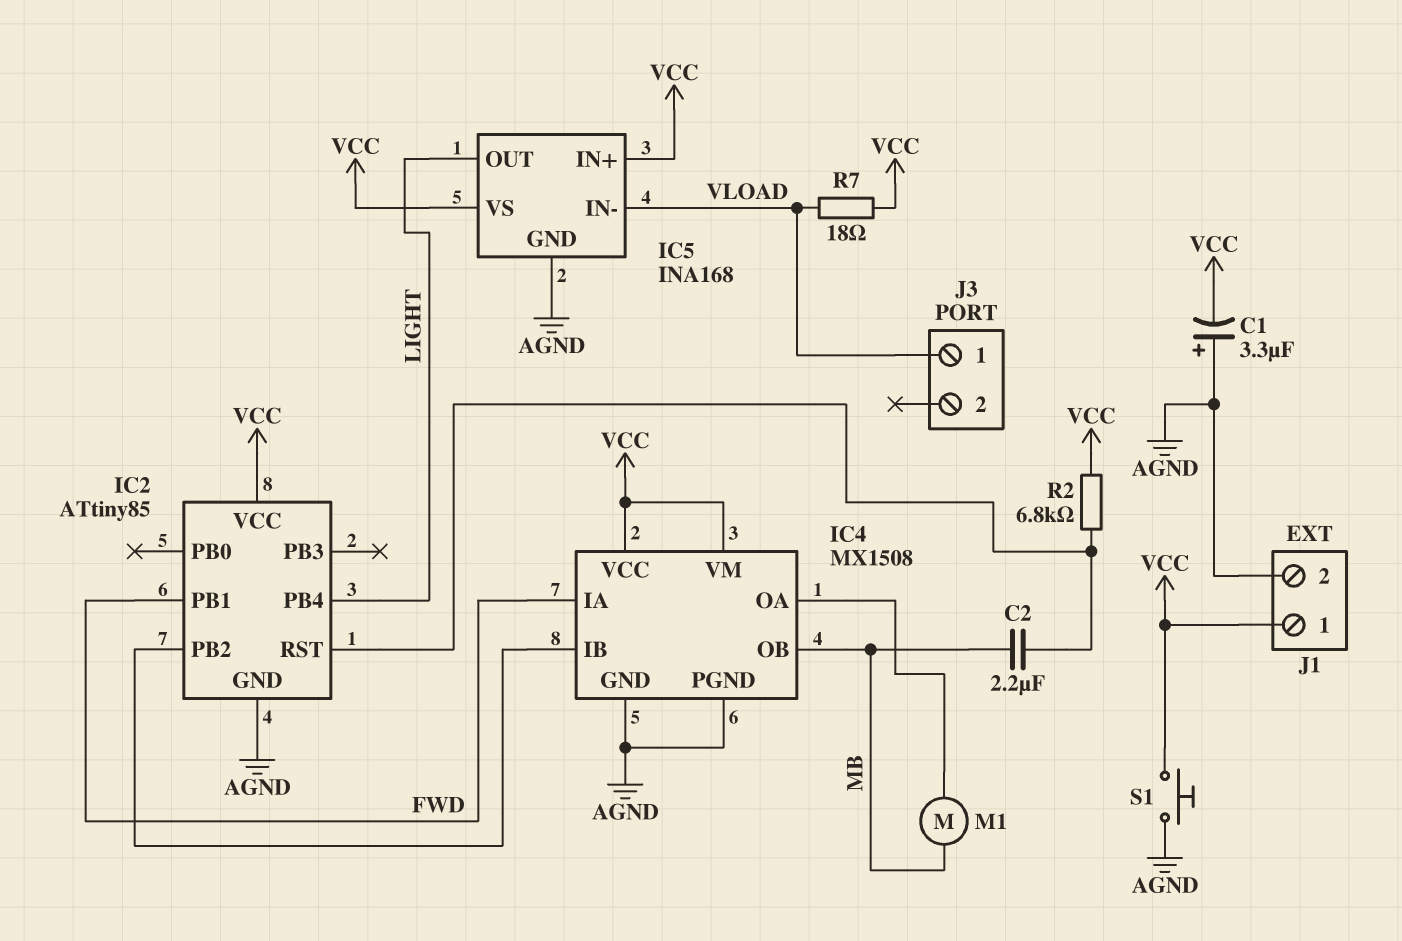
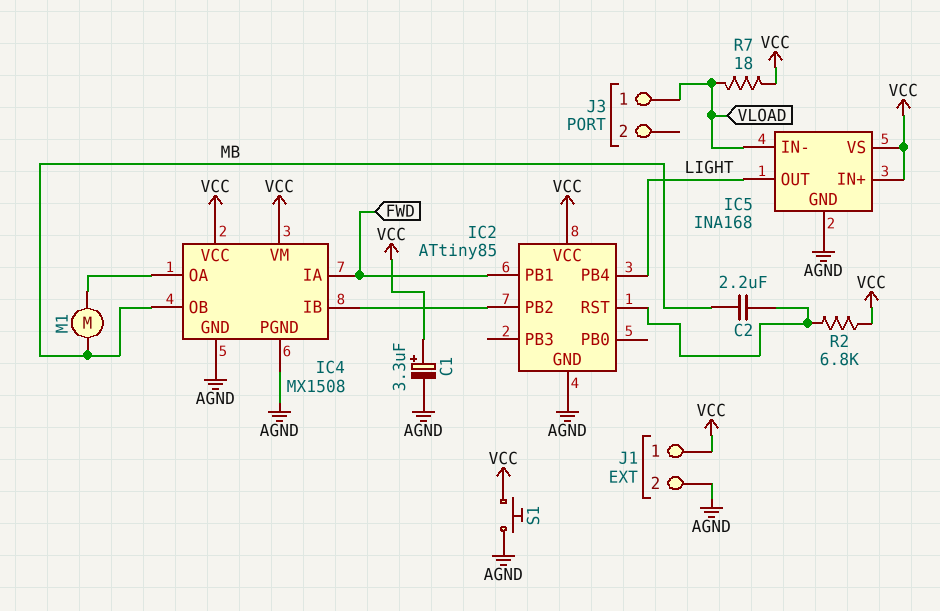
C1: 3.3uF (plus AGND, minus VCC) -> 3.3uF (plus VCC, minus AGND)

